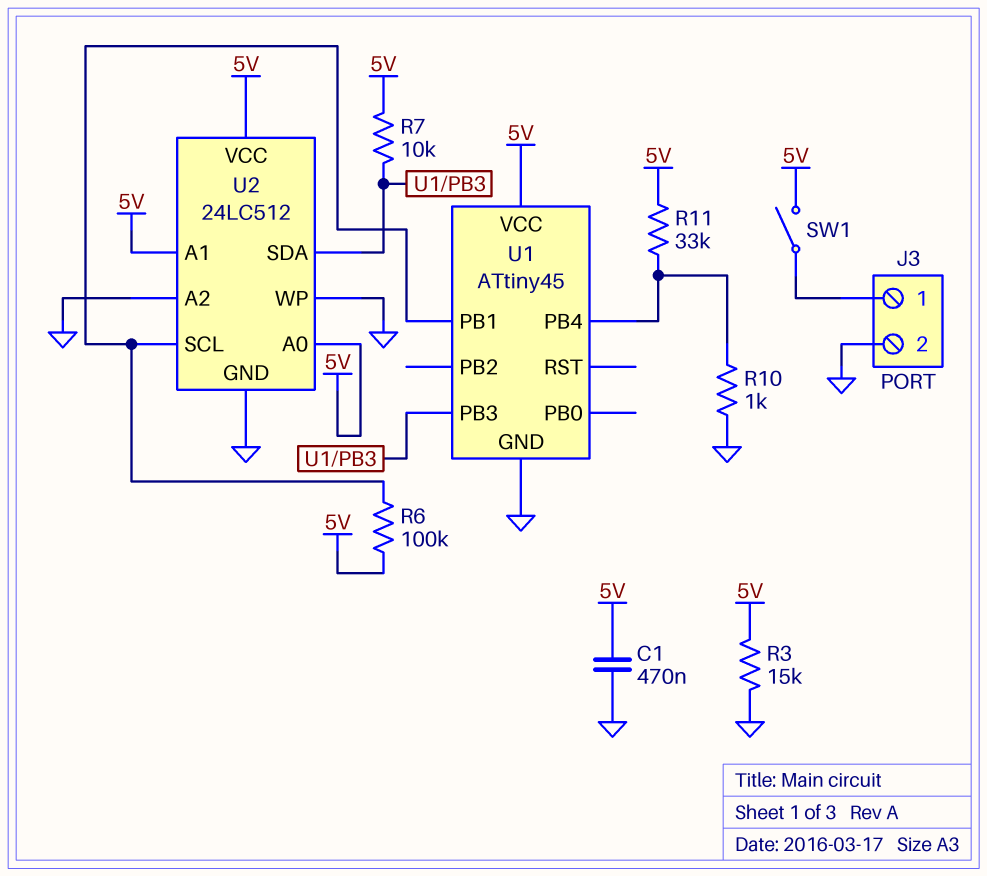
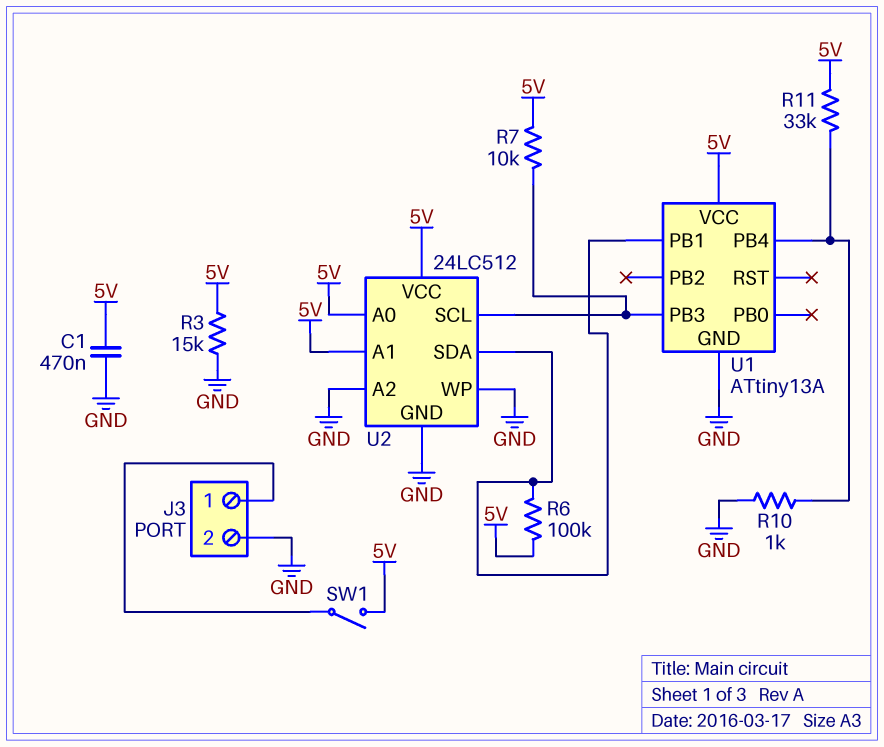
U1: ATtiny45 -> ATtiny13A
U2 pin SCL: U1/PB1 -> U1/PB3
U2 pin SDA: U1/PB3 -> U1/PB1

